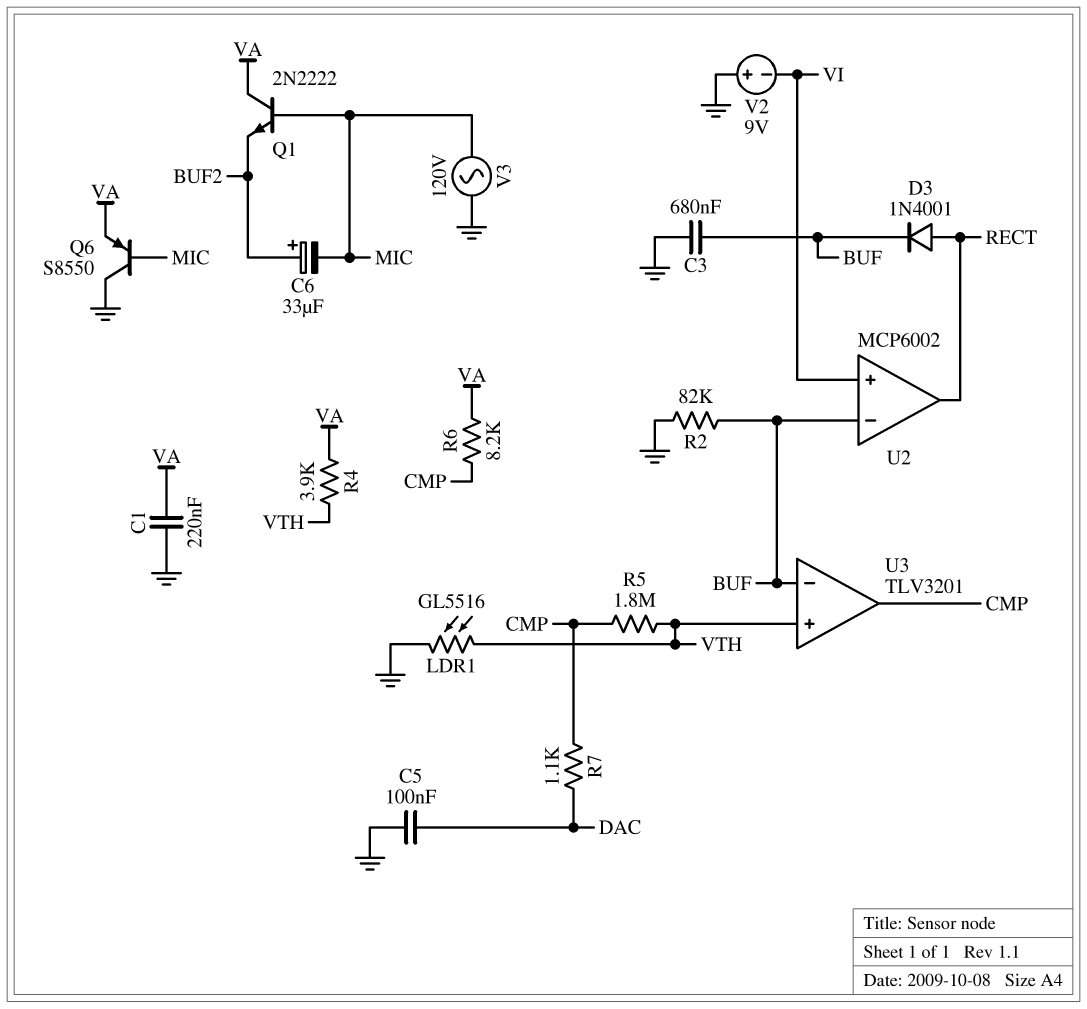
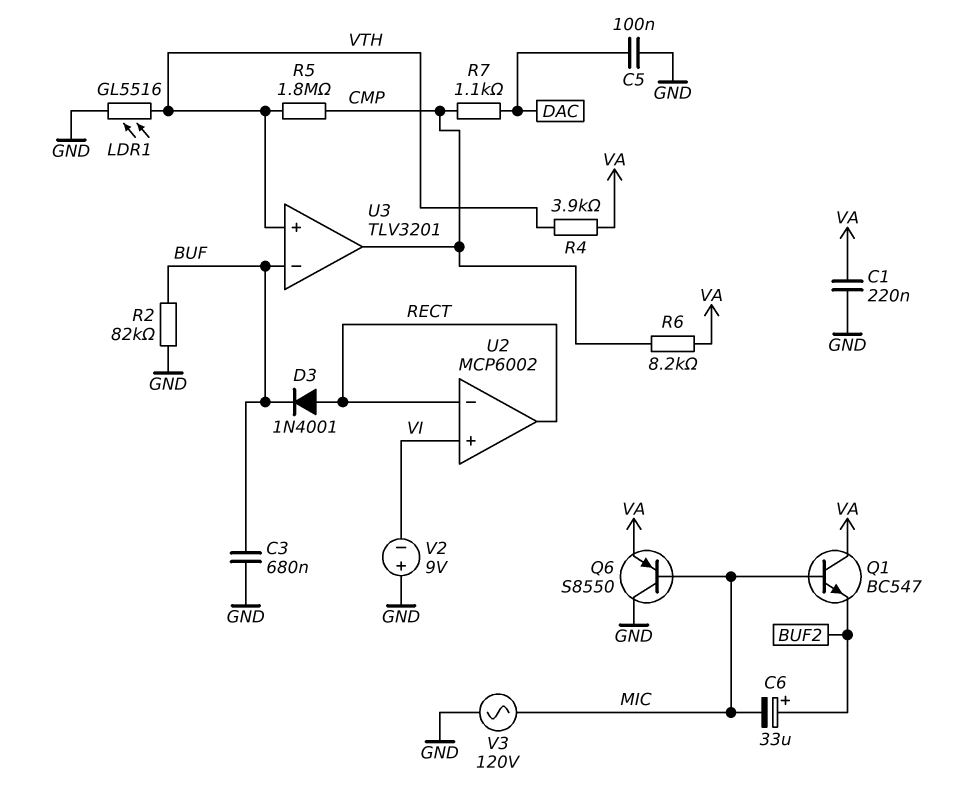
Q1: NPN 2N2222 (B MIC, C VA, E BUF2) -> NPN BC547 (B MIC, C VA, E BUF2)
U2 pin in-: BUF -> RECT

